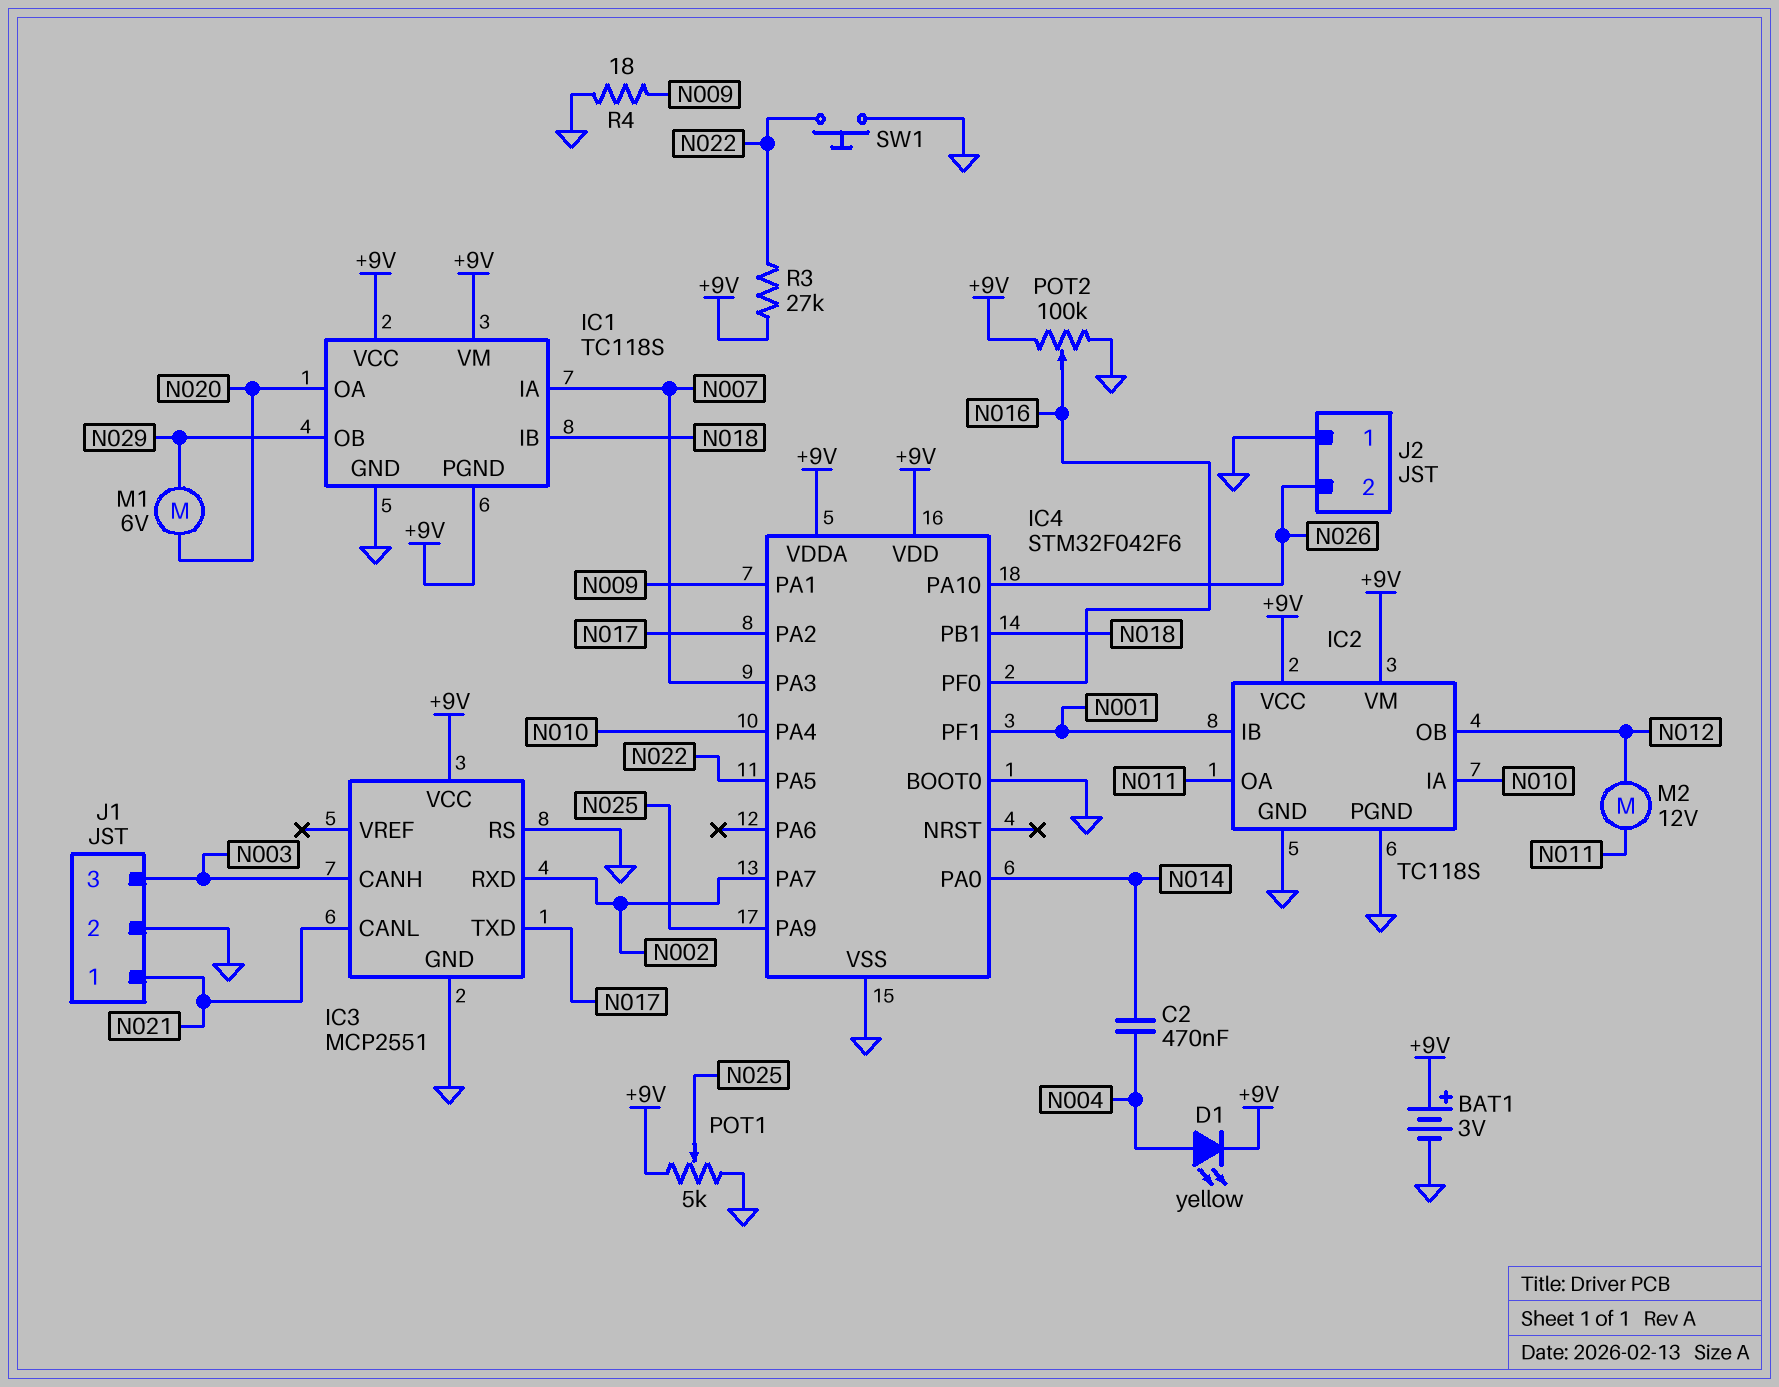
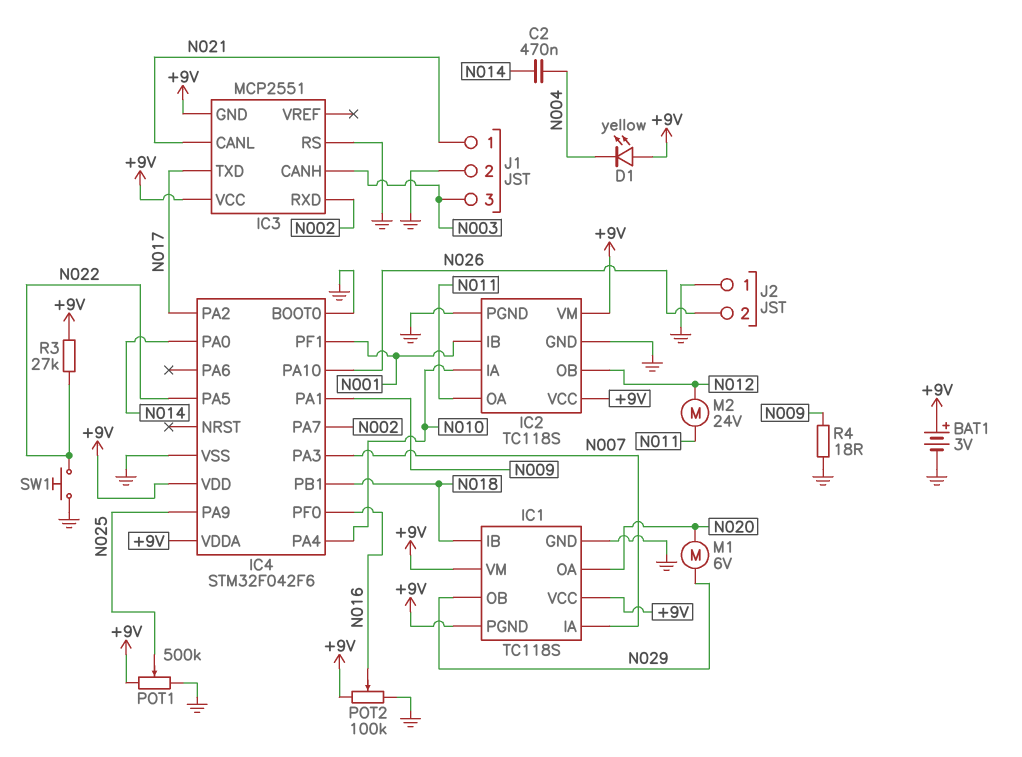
D1: LED yellow (A N004, K +9V) -> LED yellow (A +9V, K N004)
IC3 pin GND: GND -> +9V
M2: motor 12V (N011, N012) -> motor 24V (N011, N012)
POT1: 5k (+9V, GND, wiper N025) -> 500k (+9V, GND, wiper N025)

